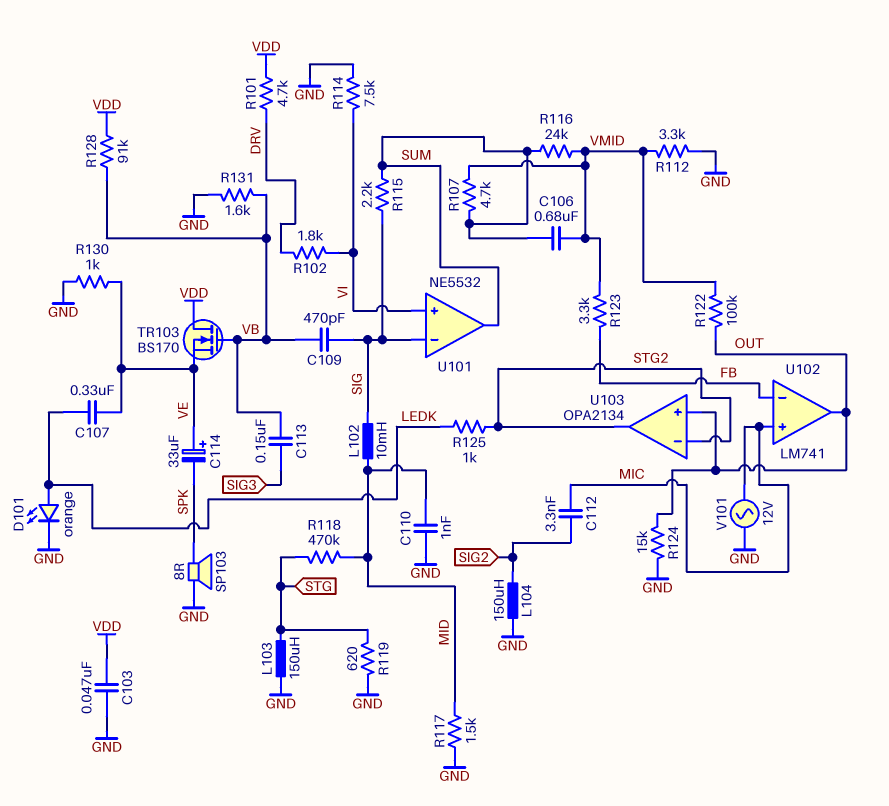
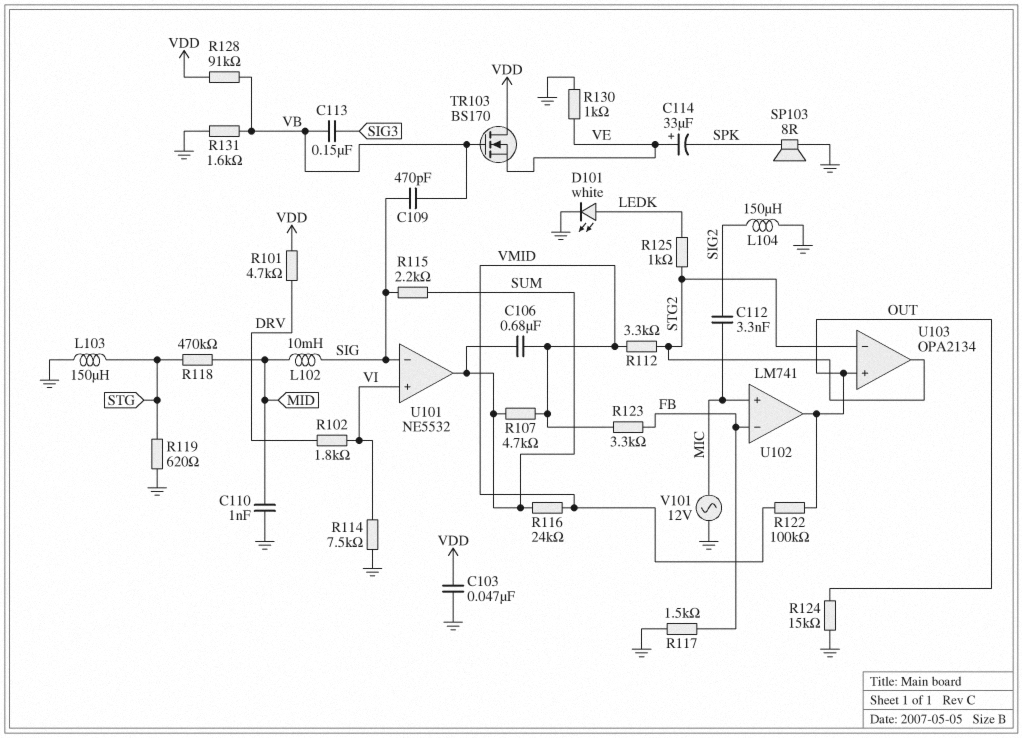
C107: 330nF (LEDK, VE) -> none
D101: LED orange (A LEDK, K GND) -> LED white (A LEDK, K GND)
R112: 3.3k (GND, VMID) -> 3.3k (STG2, VMID)
R117: 1.5k (GND, MID) -> 1.5k (FB, GND)

